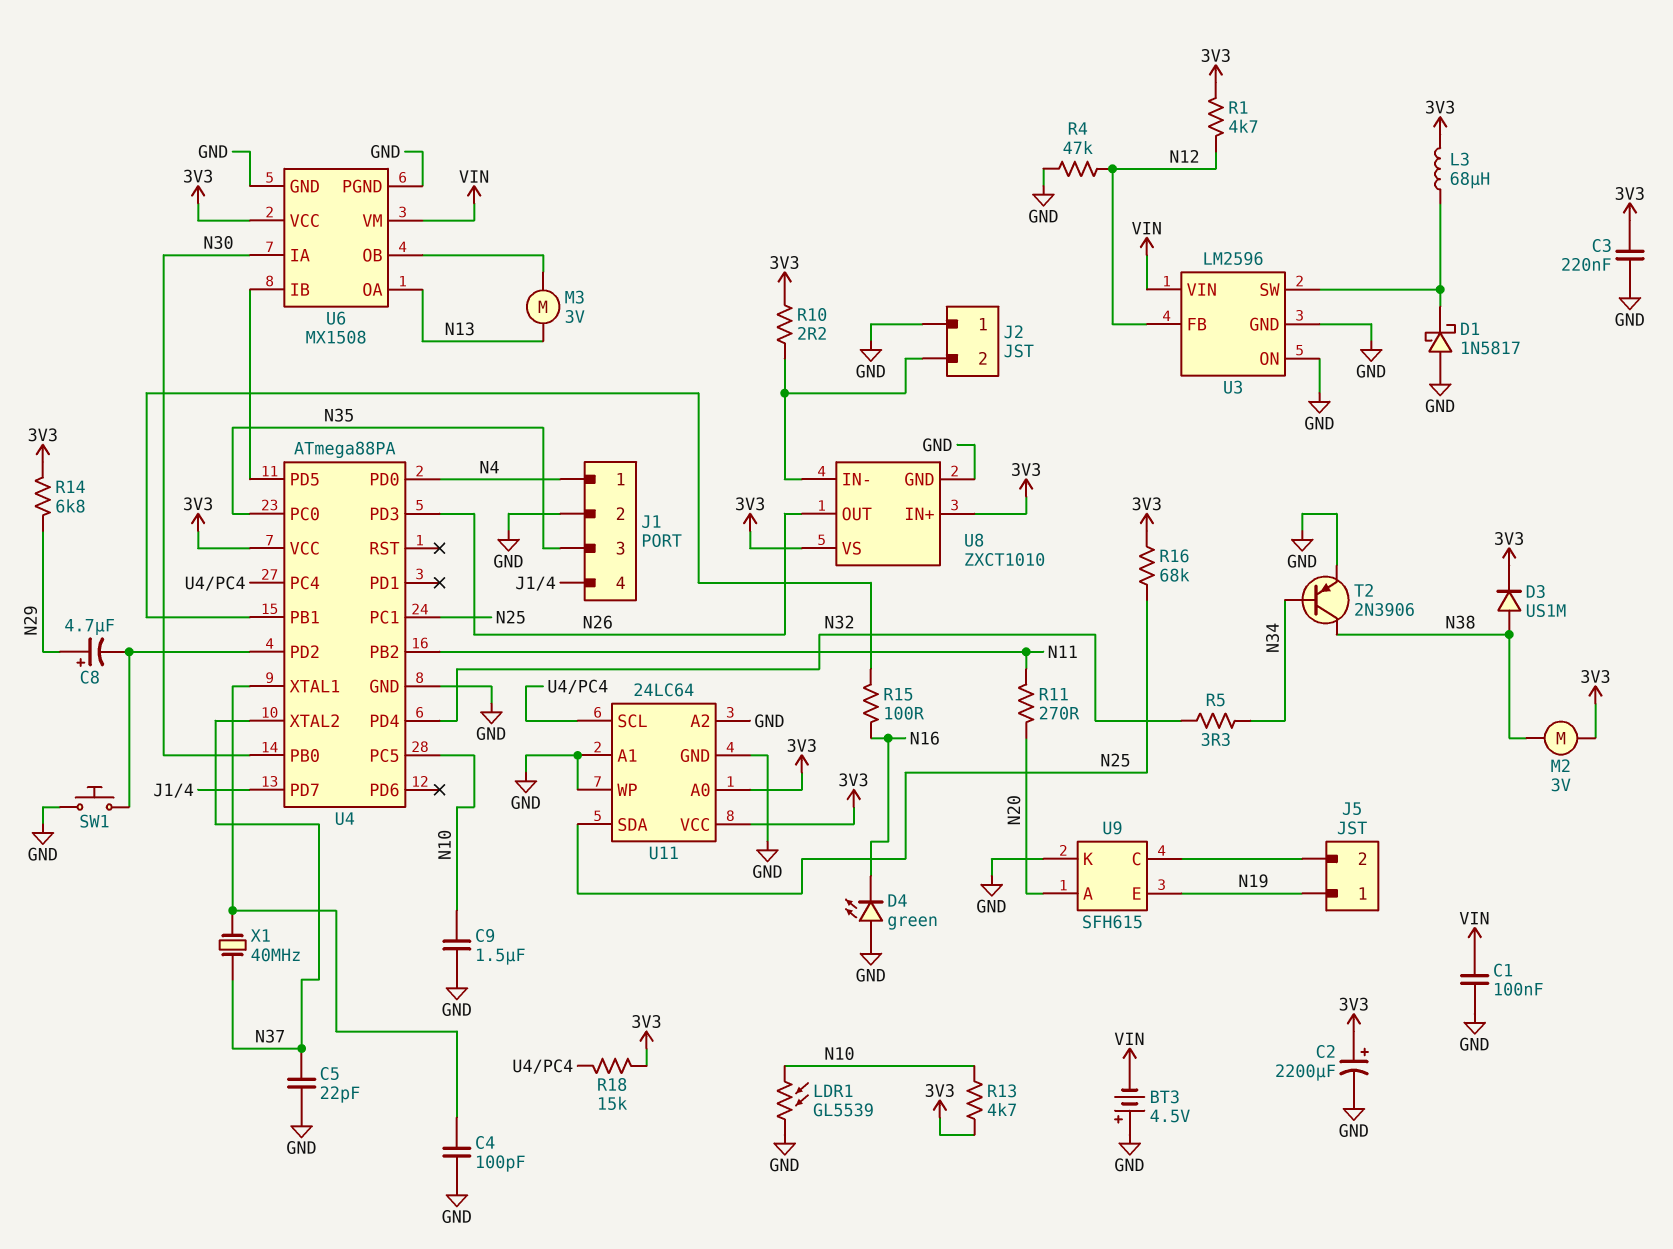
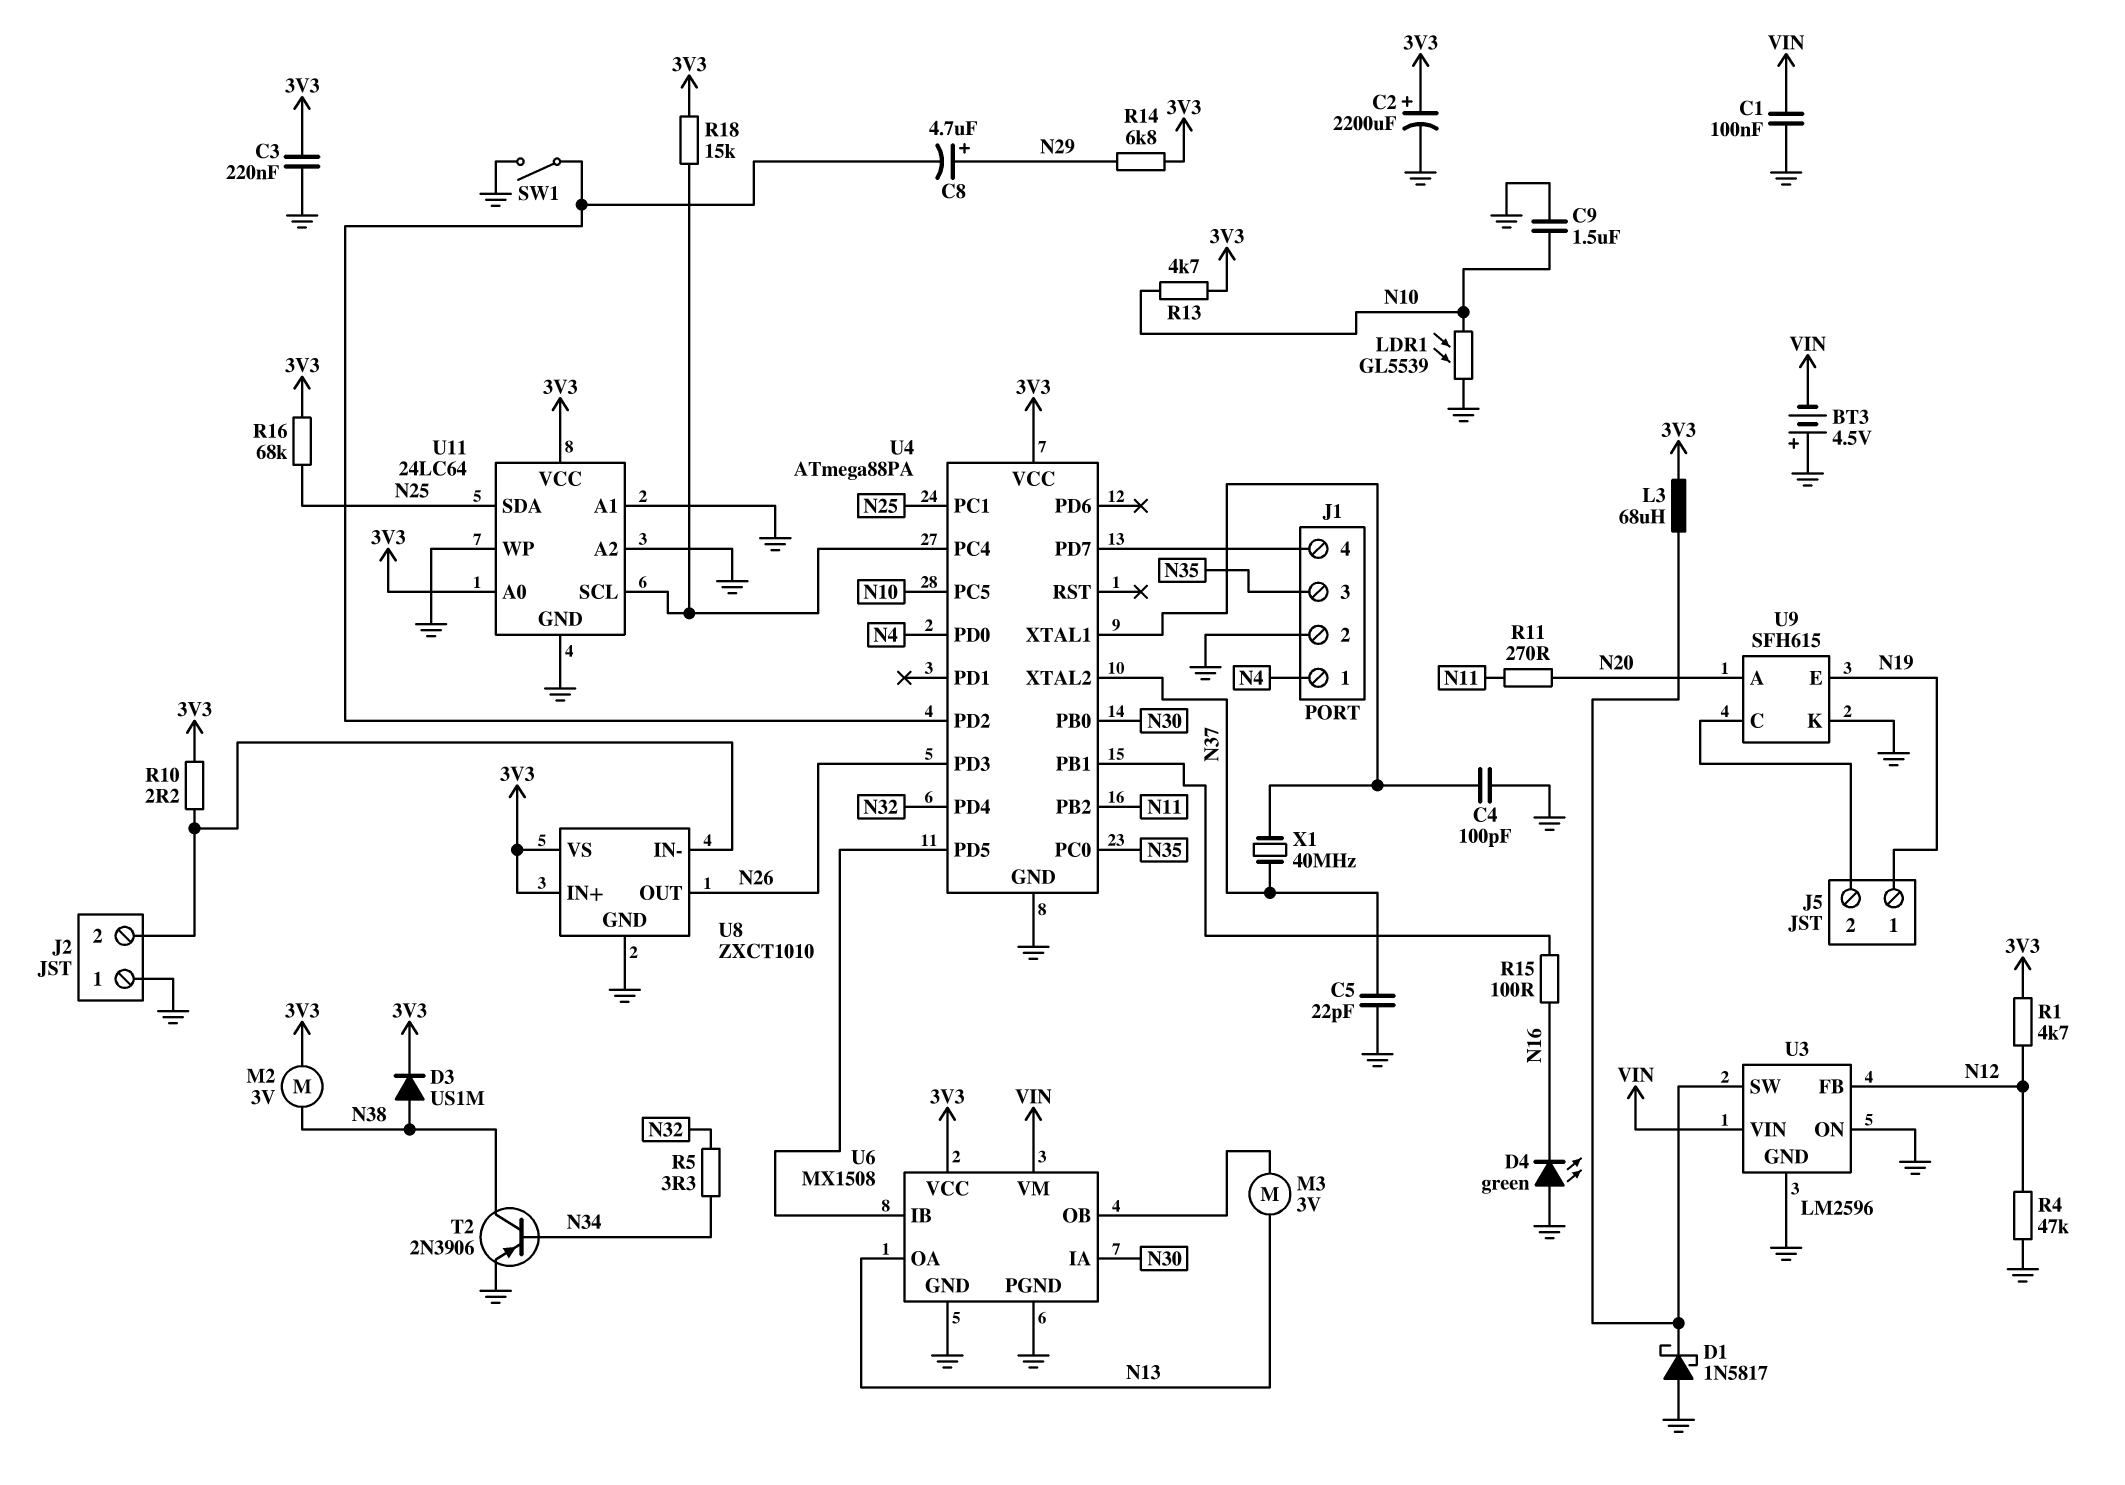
SW1: button (GND, U4/PD2) -> switch (GND, U4/PD2)

